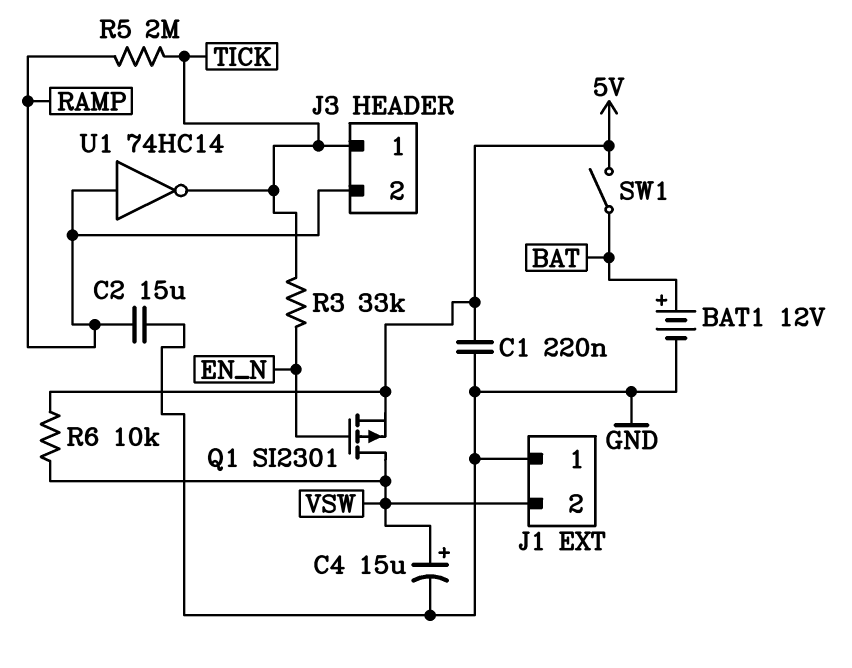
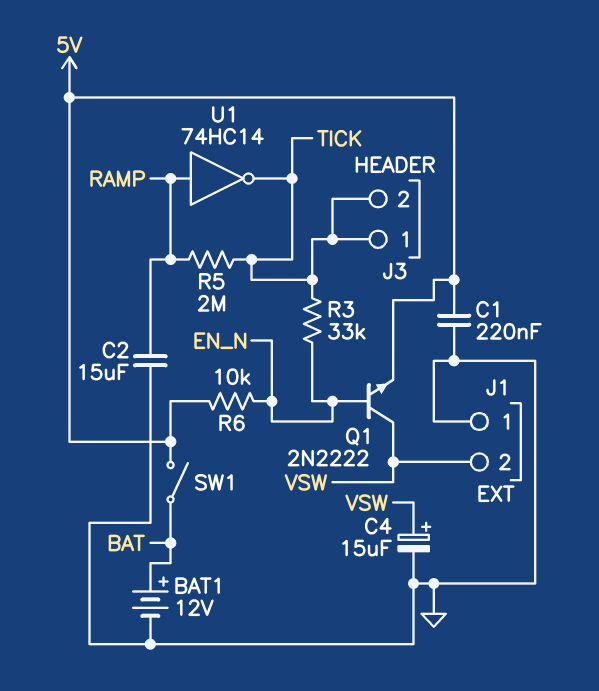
J3 pin 2: RAMP -> TICK
Q1: PMOS SI2301 (G EN_N, D VSW, S 5V) -> NPN 2N2222 (B EN_N, C VSW, E 5V)
R6: 10k (5V, VSW) -> 10k (5V, EN_N)

